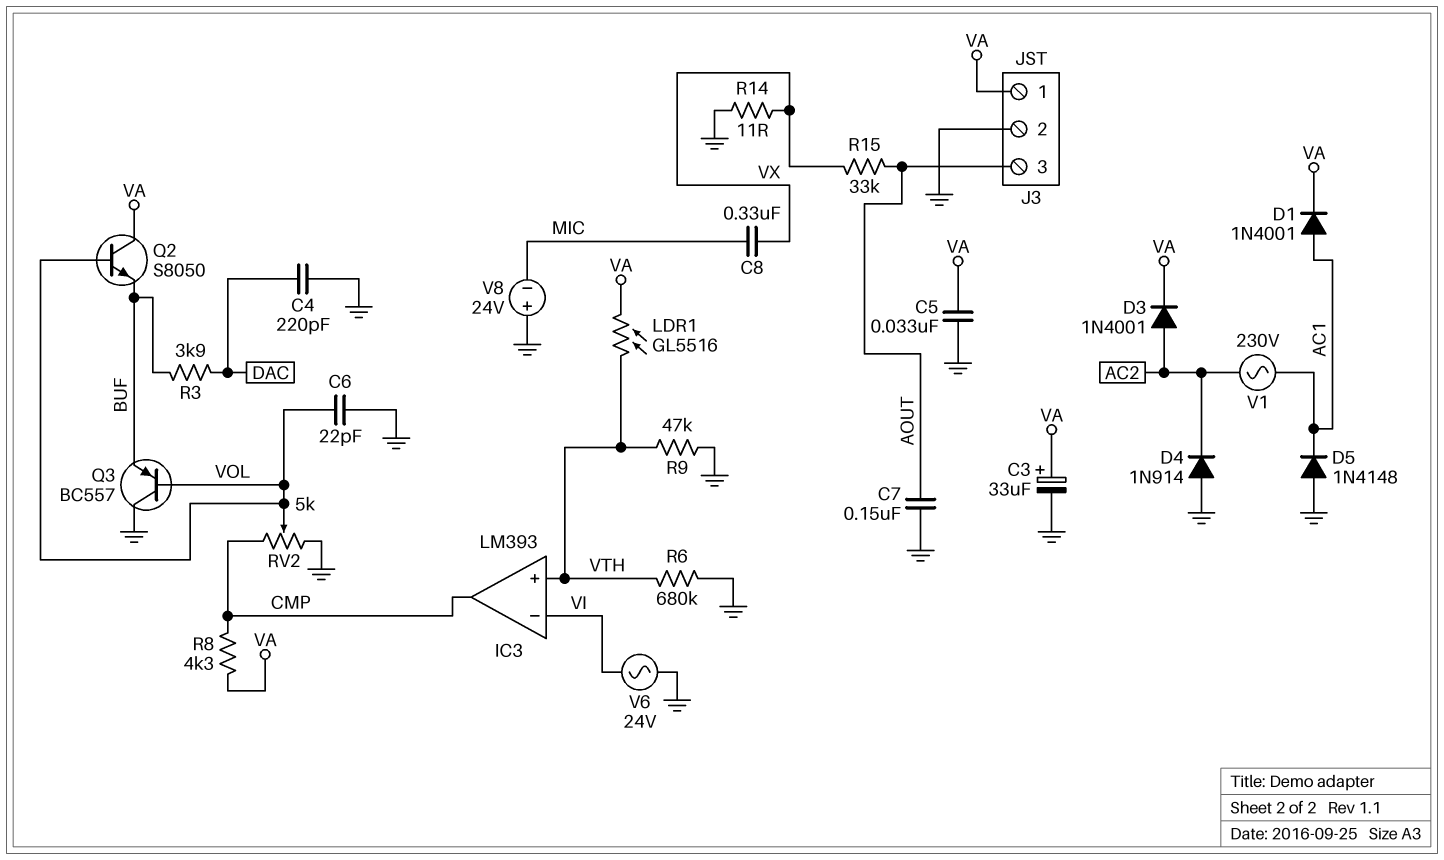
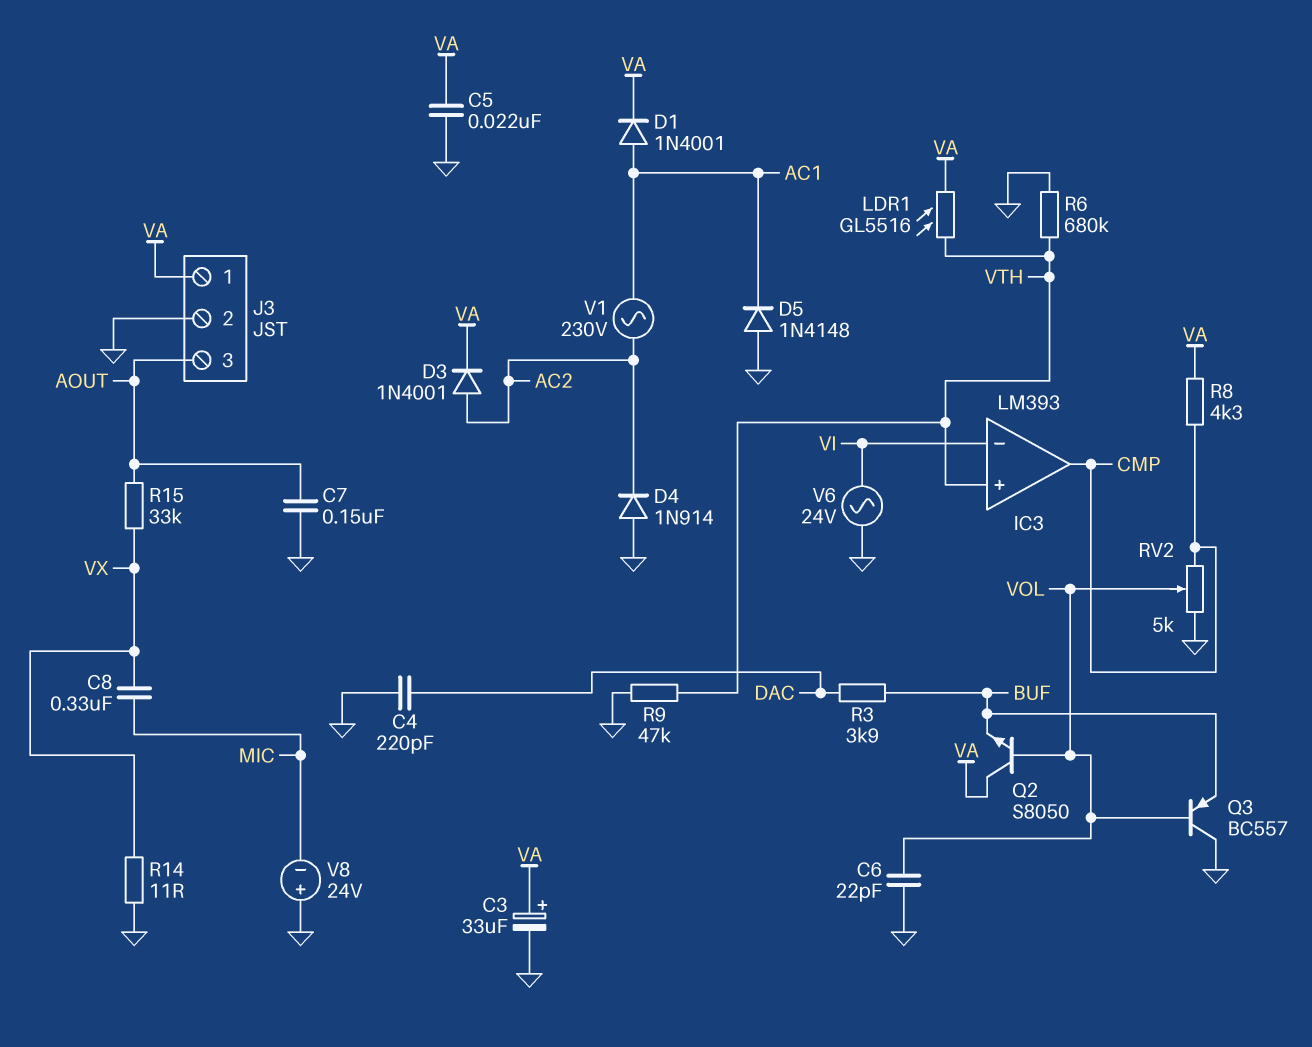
C5: 33nF (GND, VA) -> 22nF (GND, VA)

